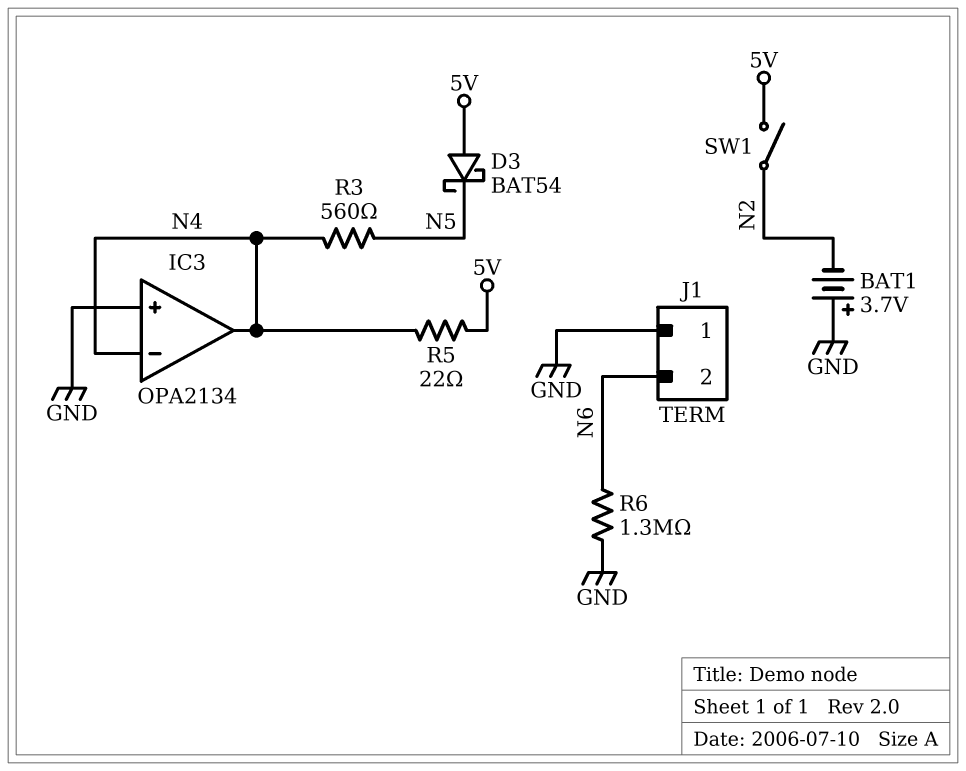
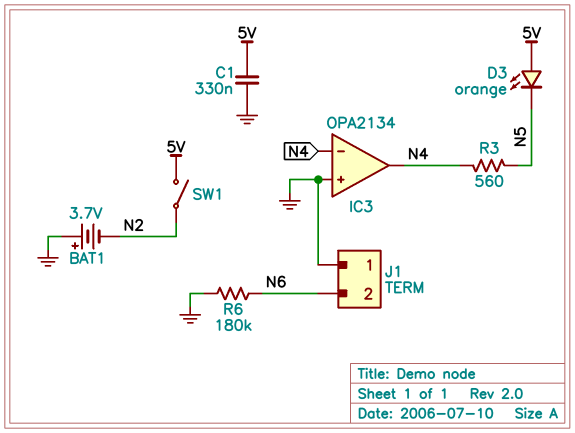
C1: none -> 330nF (5V, GND)
D3: schottky BAT54 (A 5V, K N5) -> LED orange (A 5V, K N5)
R5: 22 (5V, N4) -> none
R6: 1.3M (GND, N6) -> 180k (GND, N6)

